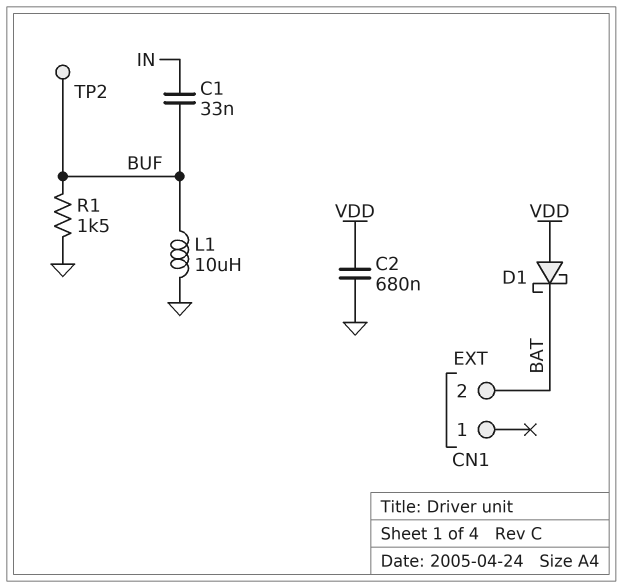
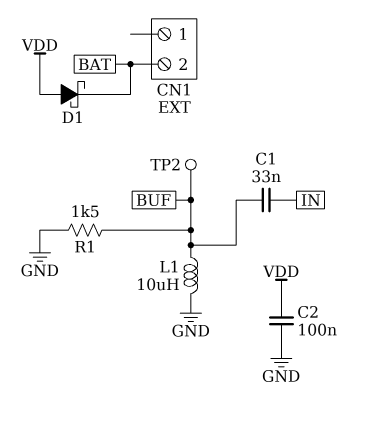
C2: 680nF (GND, VDD) -> 100nF (GND, VDD)

